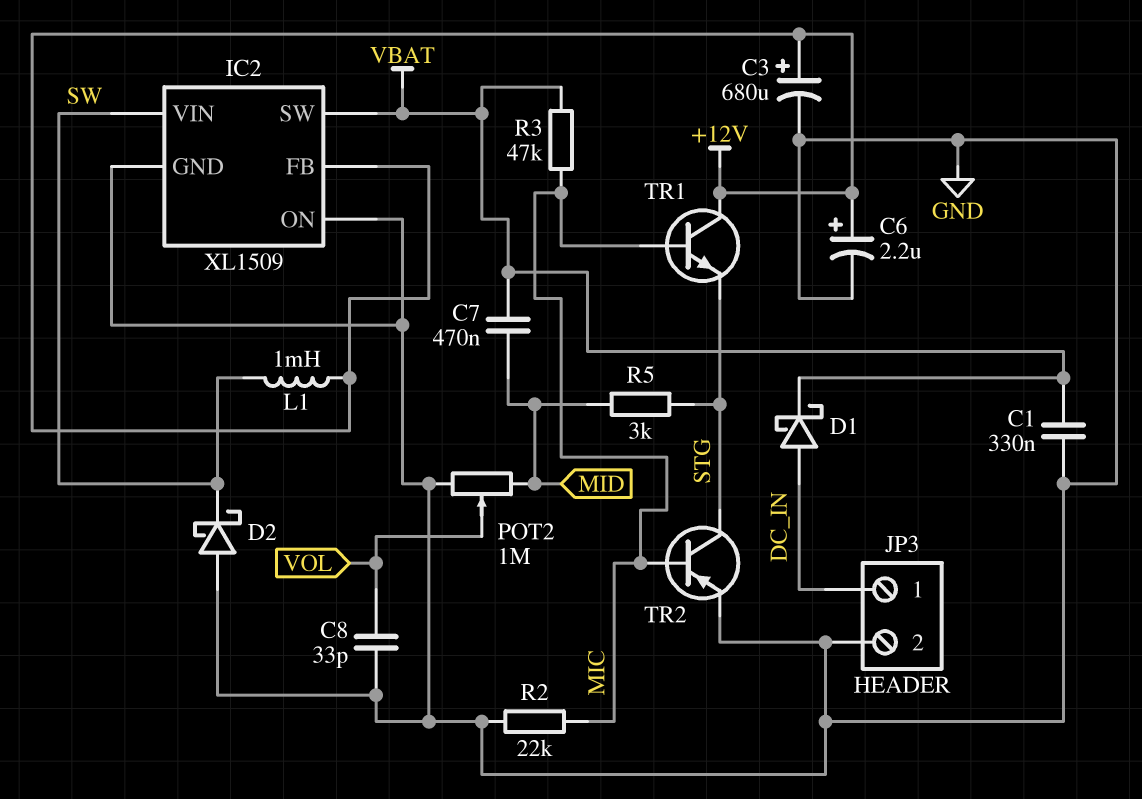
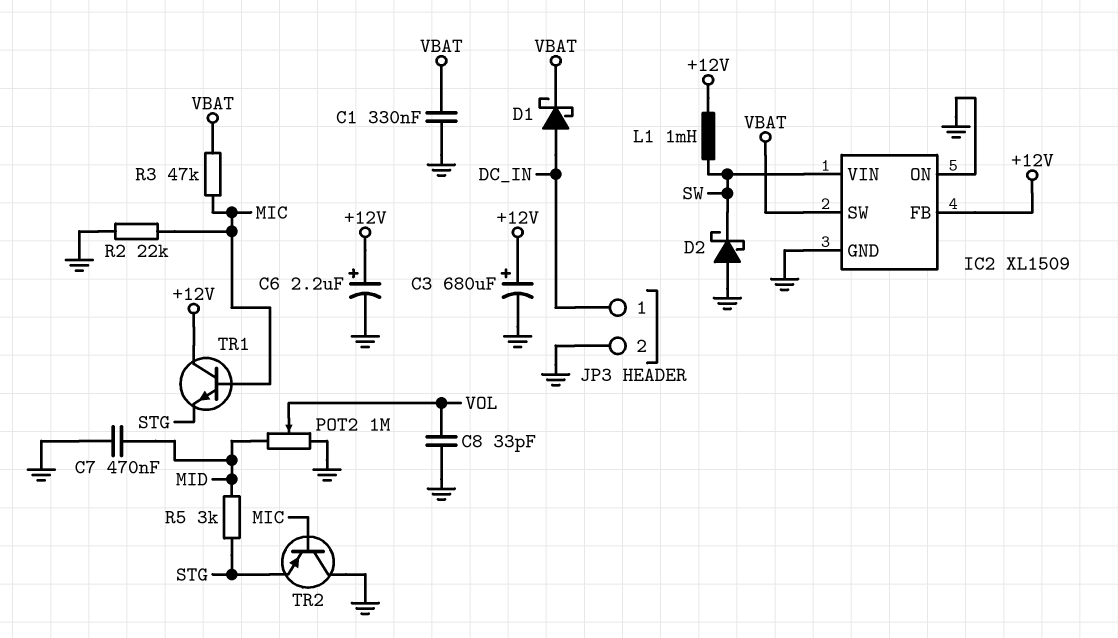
C7: 470nF (MID, VBAT) -> 470nF (GND, MID)
TR2: PNP (B MIC, C STG, E GND) -> PNP (B MIC, C GND, E STG)

